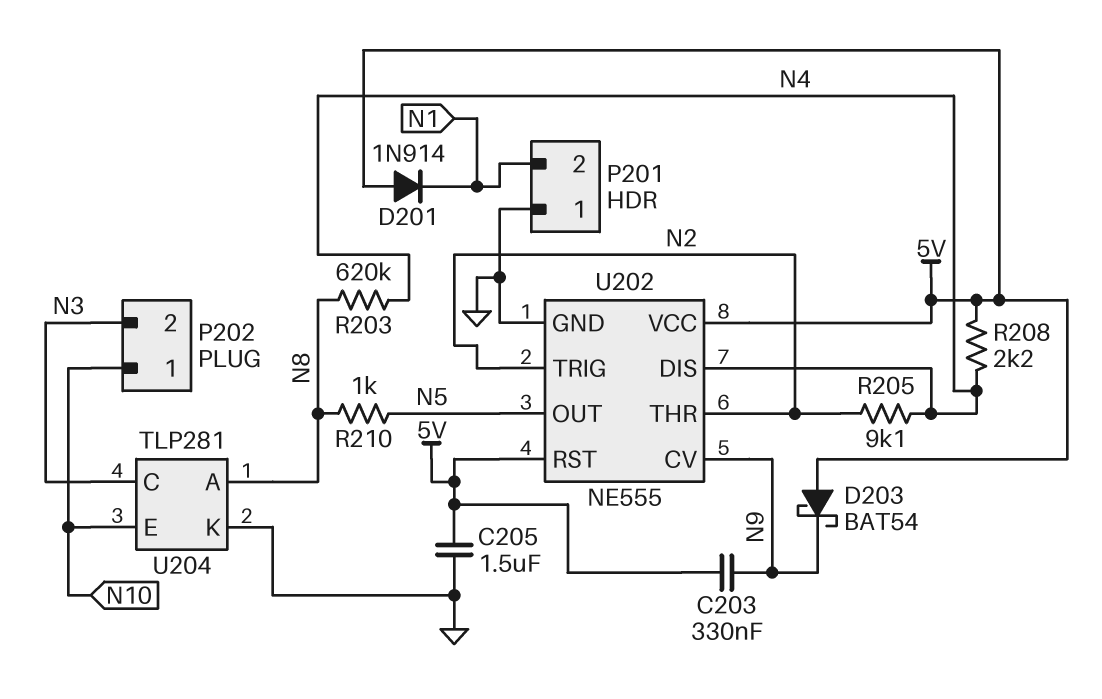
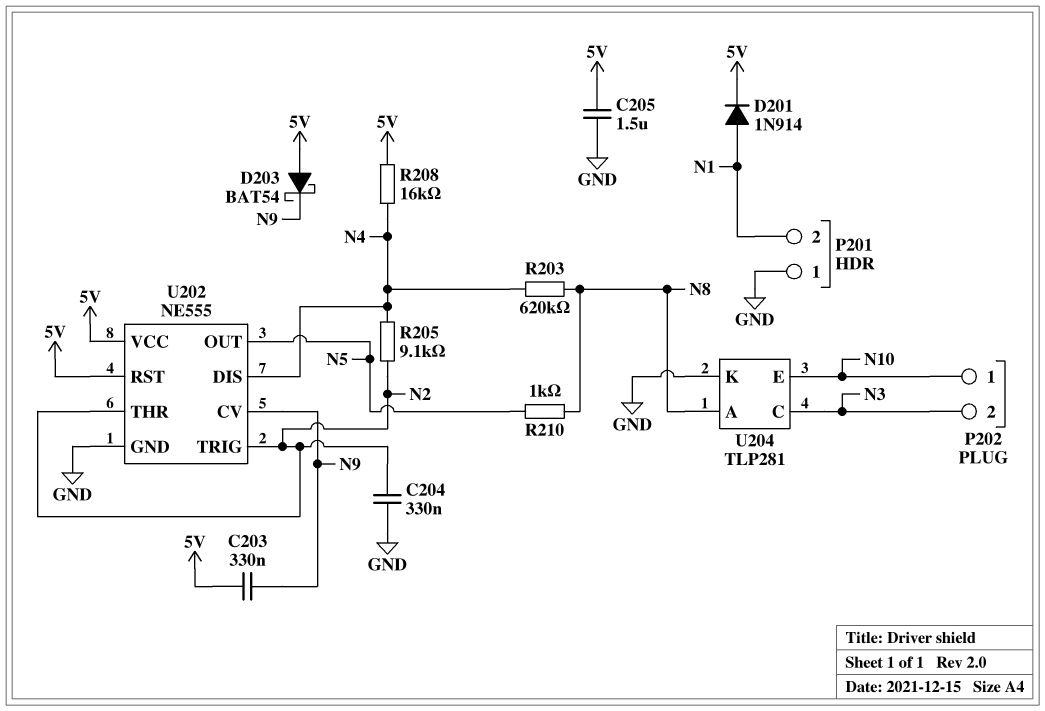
C204: none -> 330nF (GND, N2)
D201: diode 1N914 (A 5V, K N1) -> diode 1N914 (A N1, K 5V)
R208: 2.2k (5V, N4) -> 16k (5V, N4)

